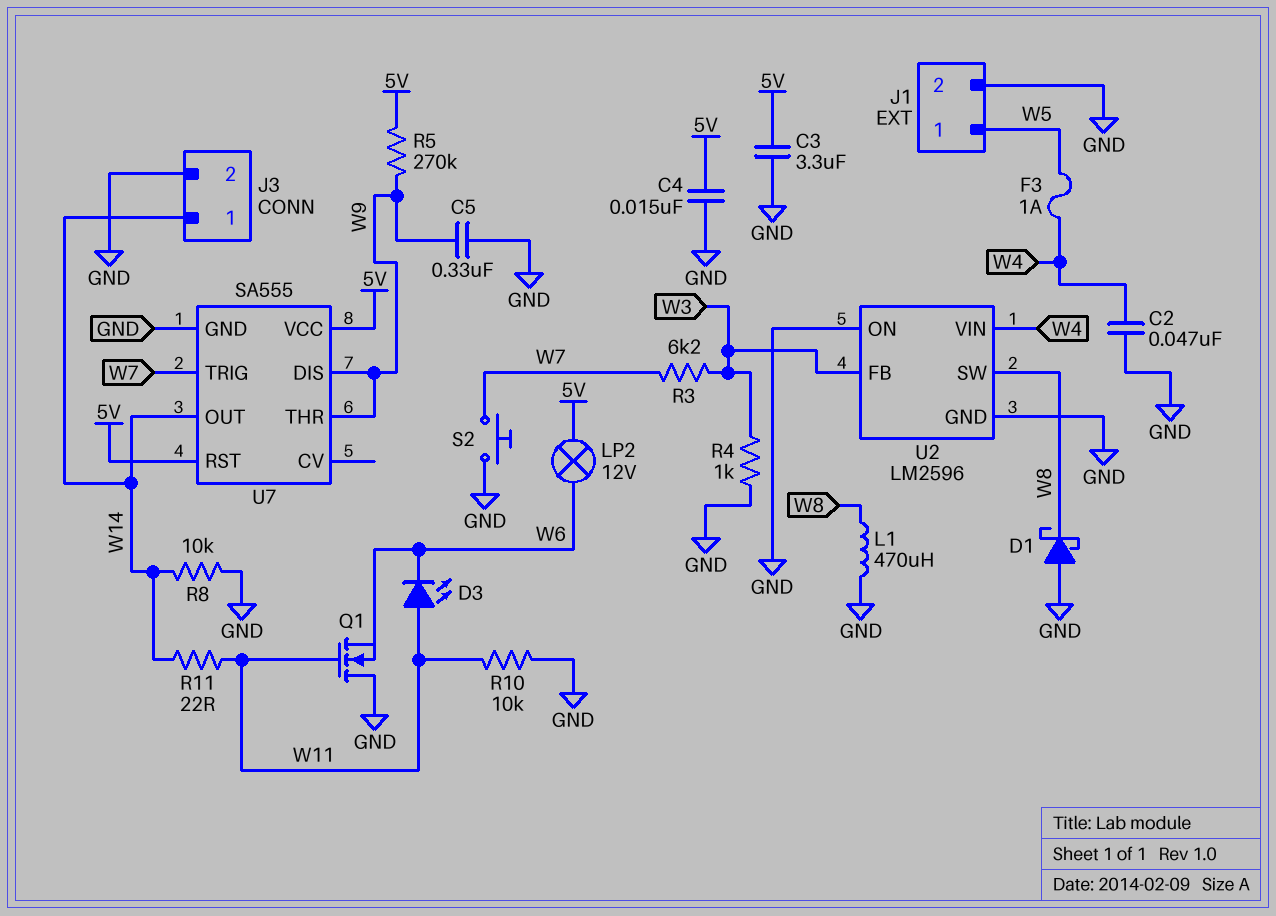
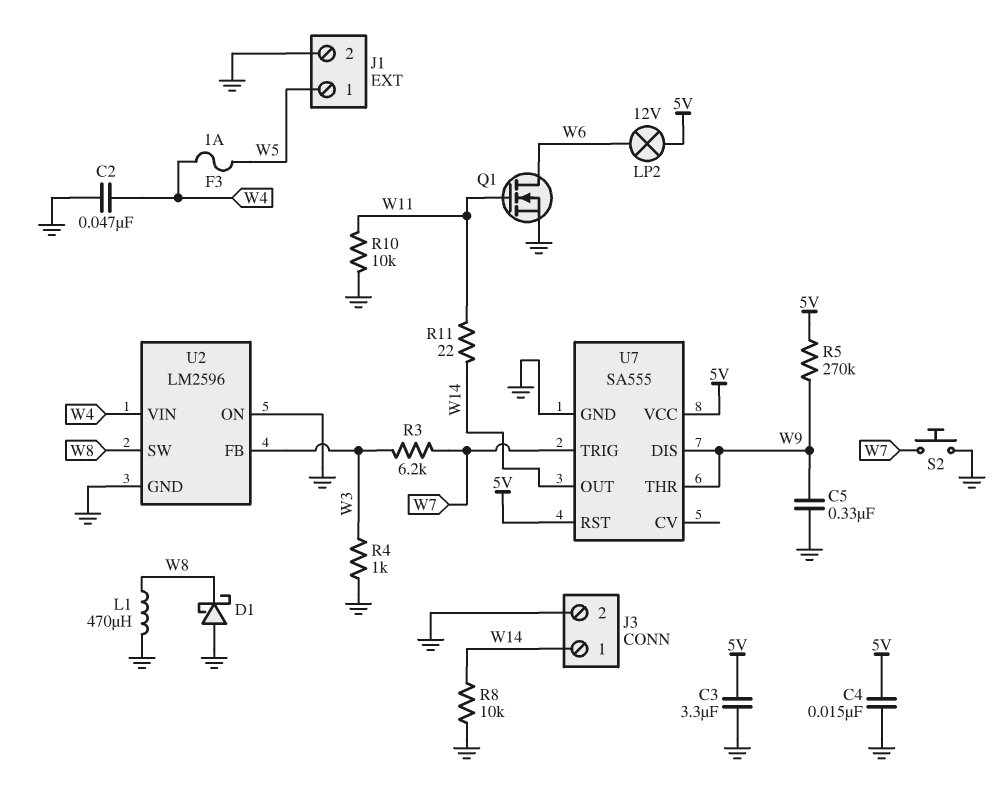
D3: LED (A W11, K W6) -> none
Q1: NMOS (G W11, D GND, S W6) -> NMOS (G W11, D W6, S GND)

